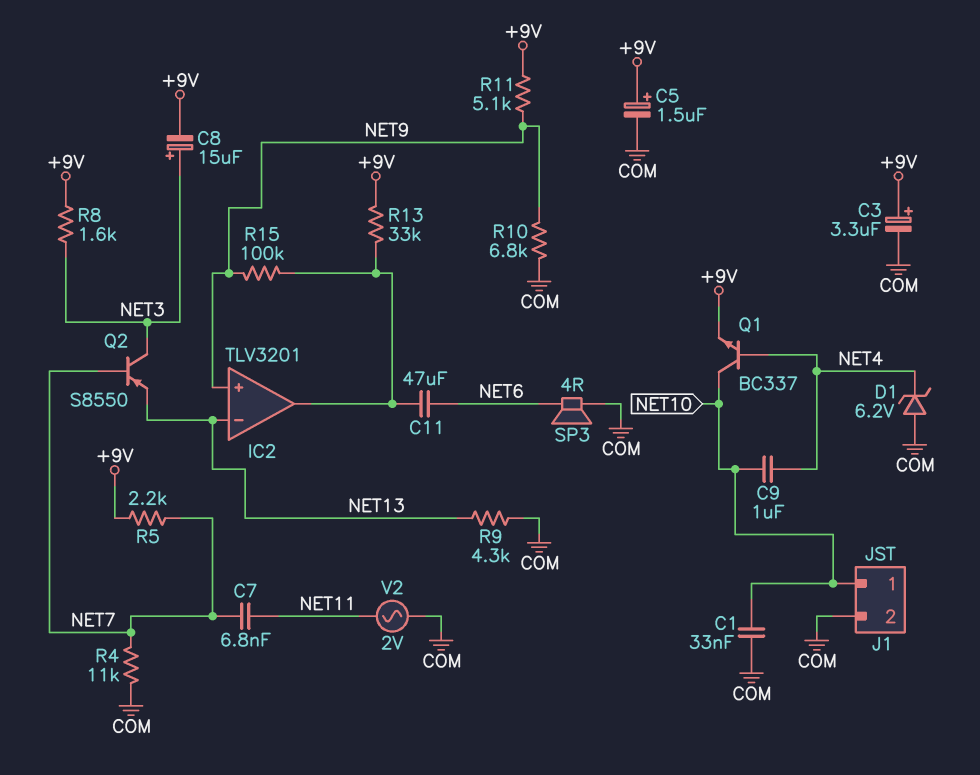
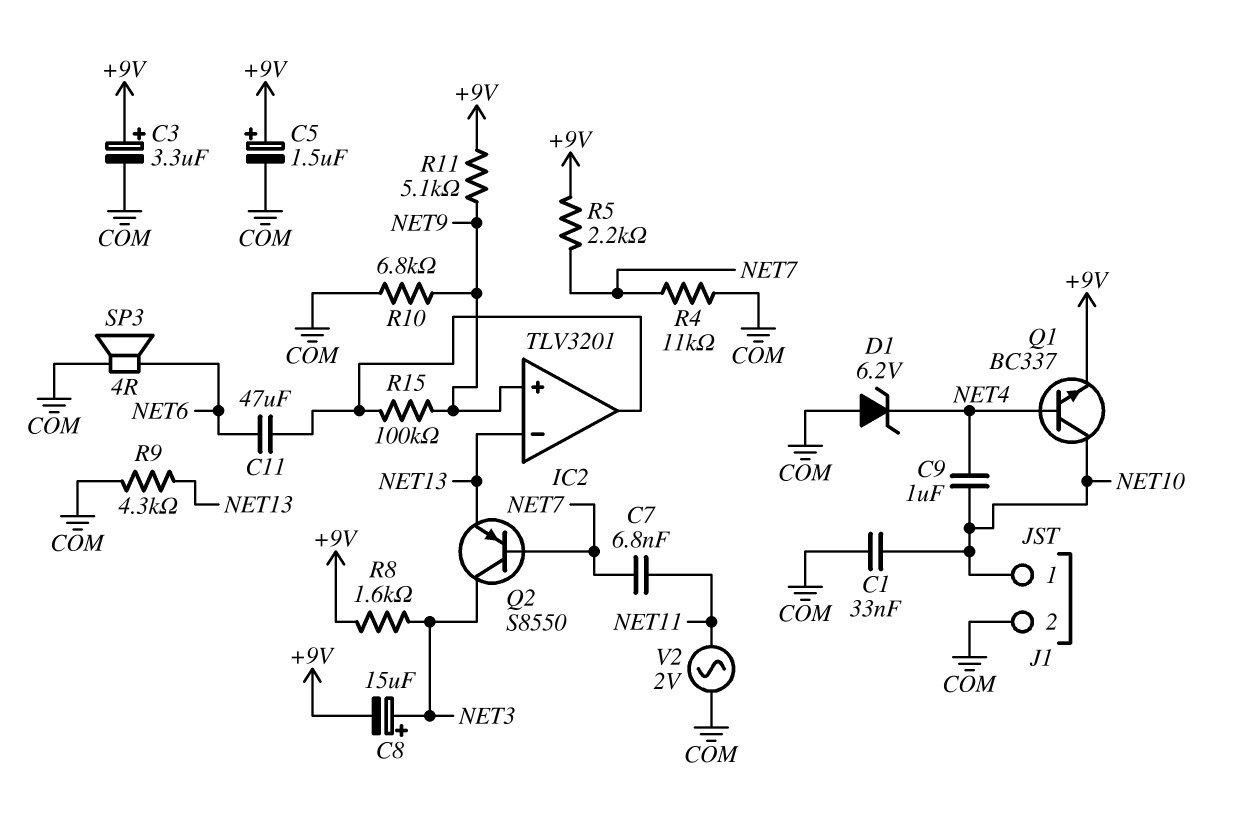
R13: 33k (+9V, IC2/out) -> none

